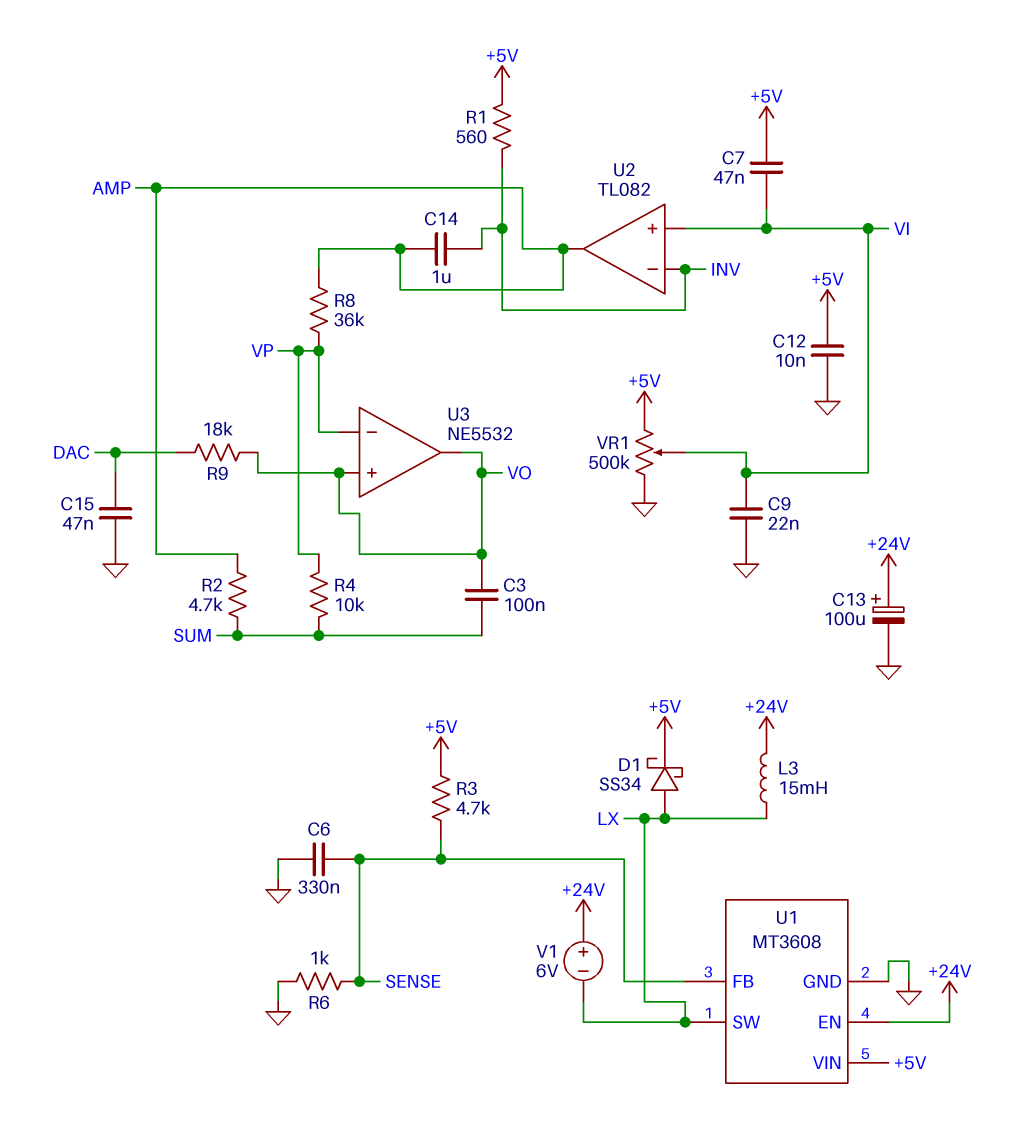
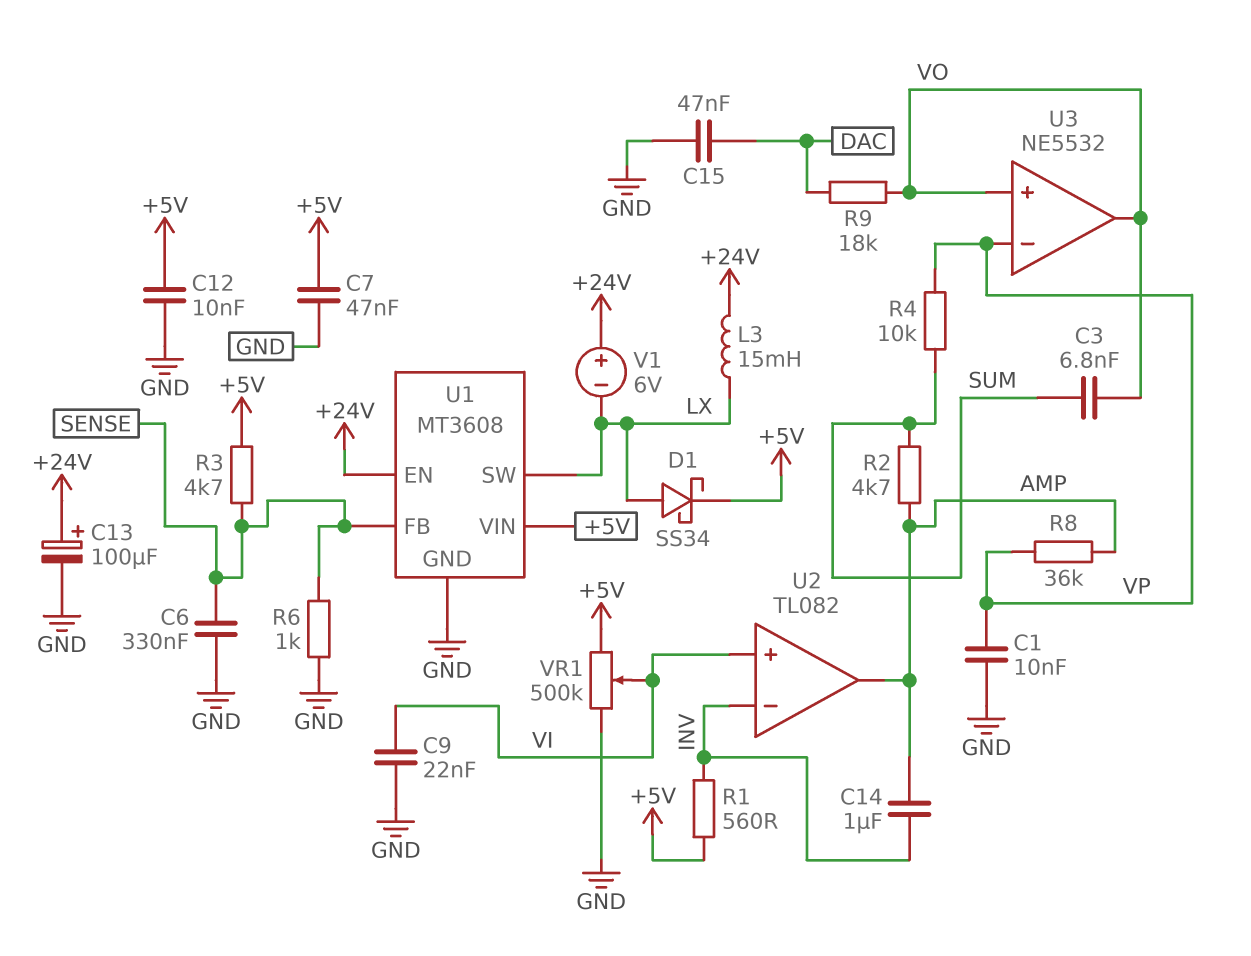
C1: none -> 10nF (GND, VP)
C3: 100nF (SUM, VO) -> 6.8nF (SUM, VO)
C7: 47nF (+5V, VI) -> 47nF (+5V, GND)

